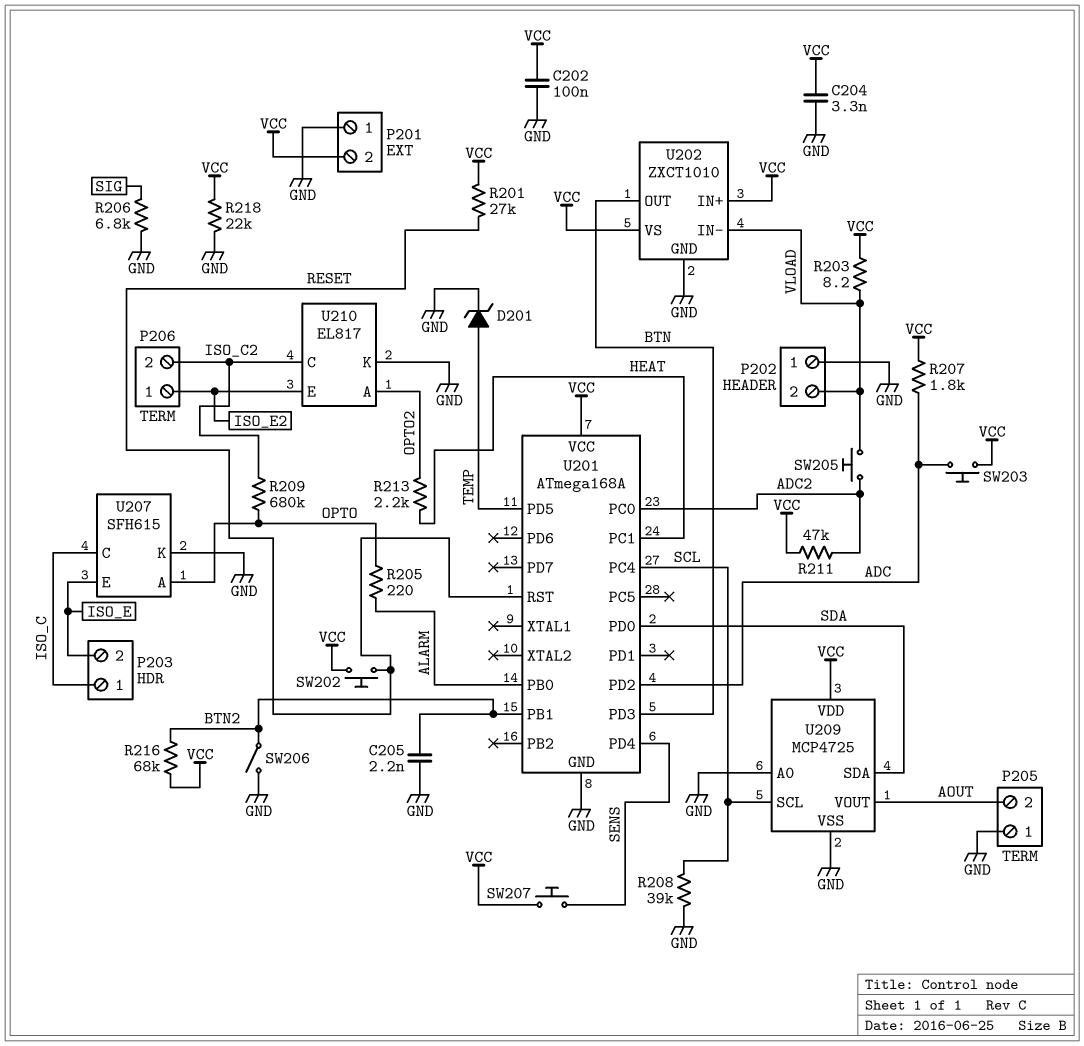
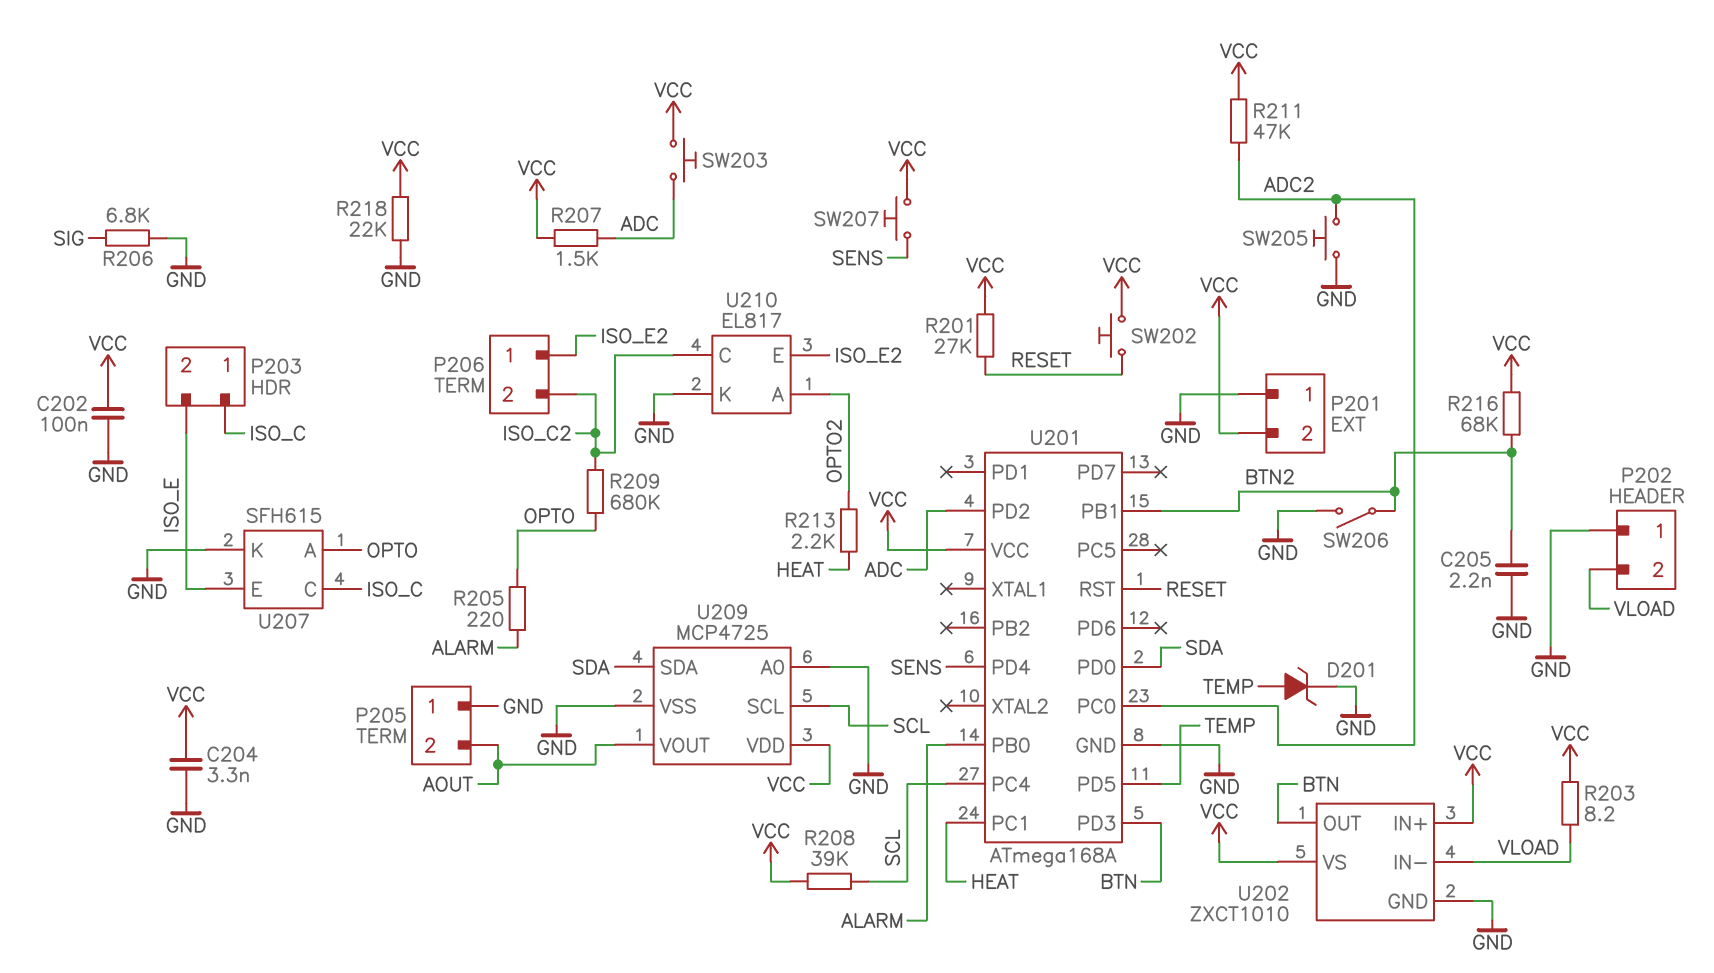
R207: 1.8k (ADC, VCC) -> 1.5k (ADC, VCC)
R208: 39k (GND, SCL) -> 39k (SCL, VCC)
SW205: button (ADC2, VLOAD) -> button (ADC2, GND)

